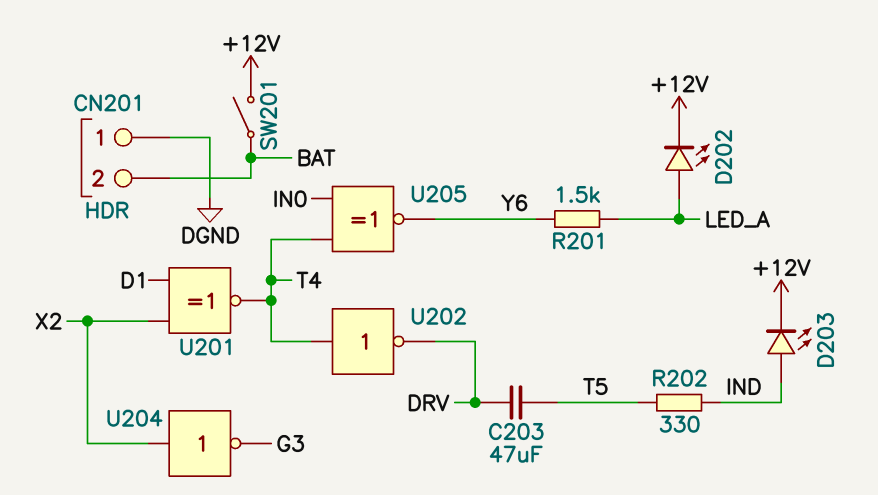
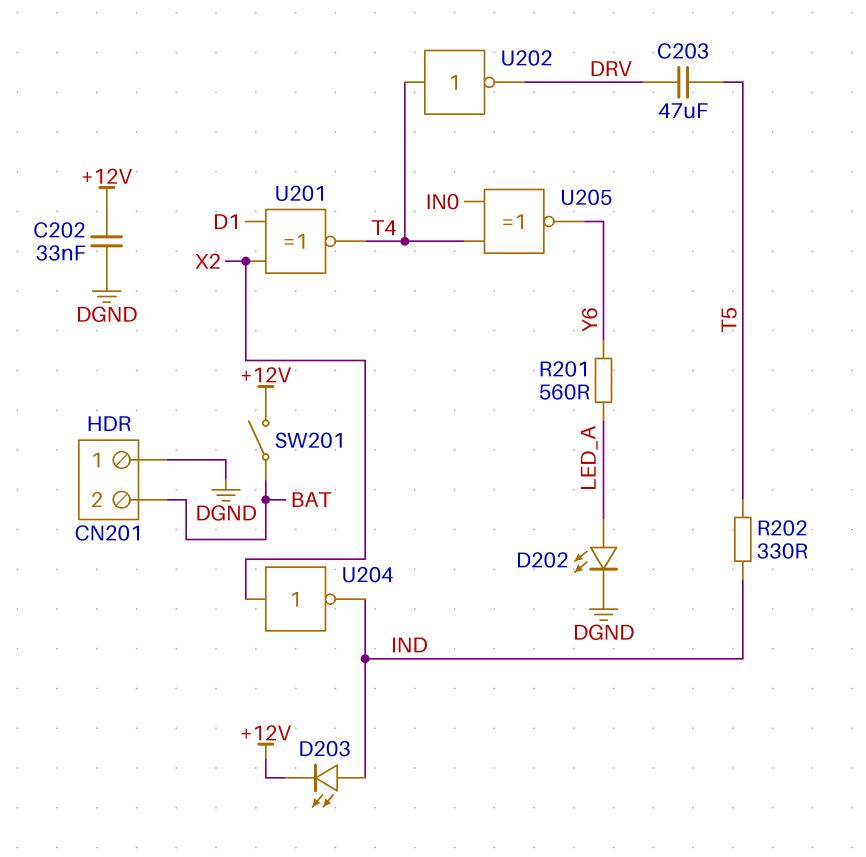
C202: none -> 33nF (+12V, DGND)
D202: LED (A LED_A, K +12V) -> LED (A LED_A, K DGND)
R201: 1.5k (LED_A, Y6) -> 560 (LED_A, Y6)
U204: NOT (in X2, out G3) -> NOT (in X2, out IND)

